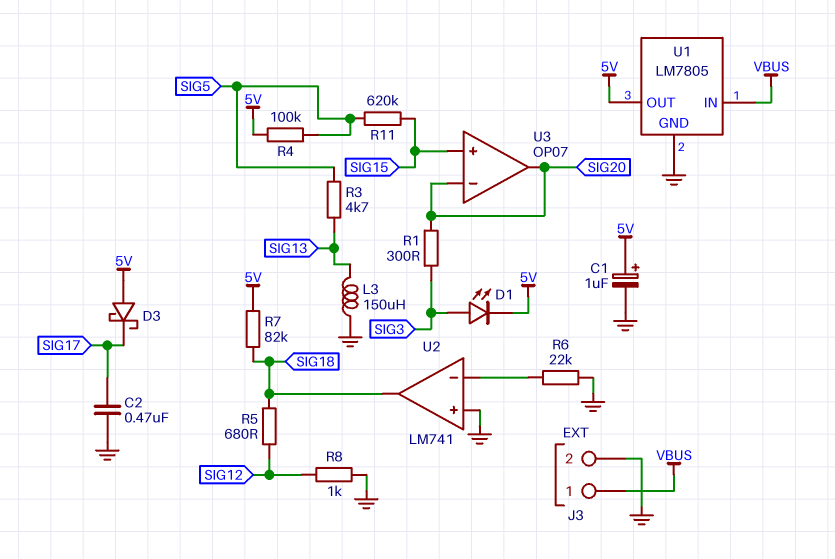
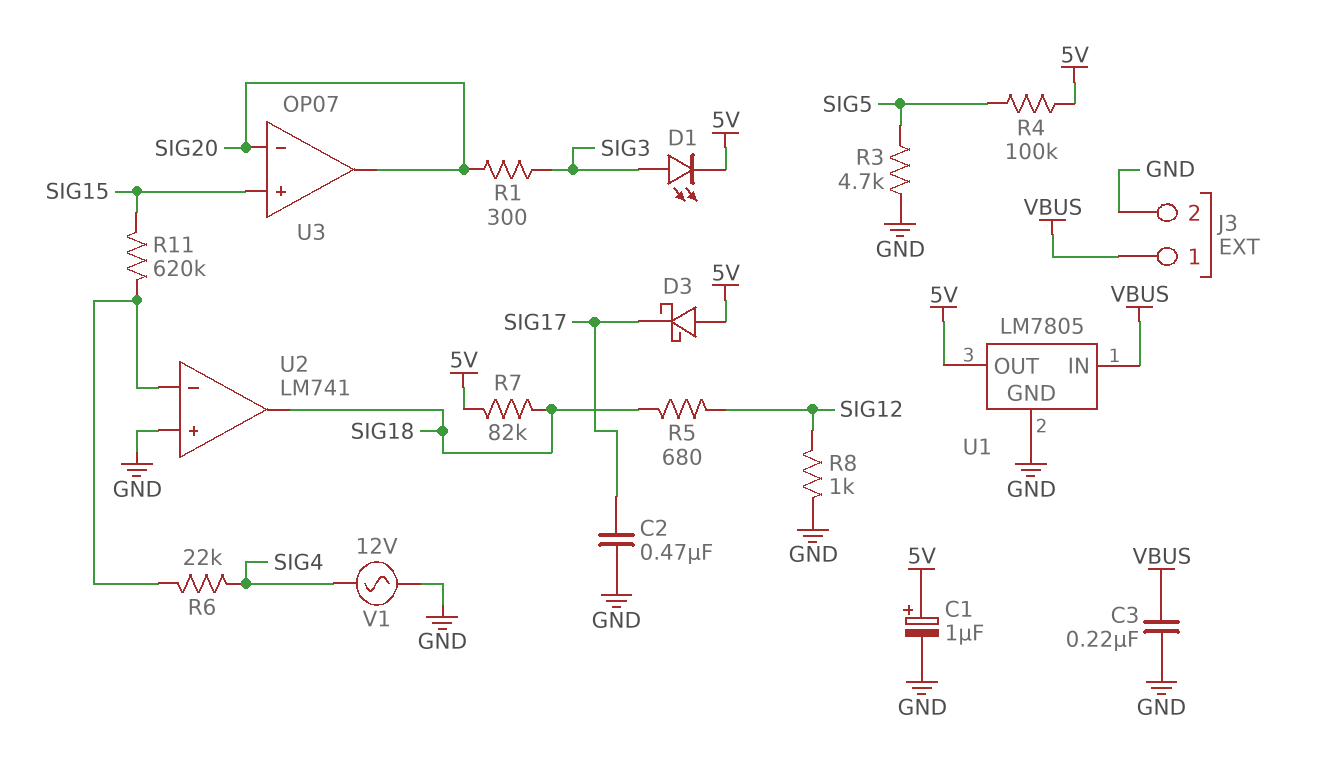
C3: none -> 220nF (GND, VBUS)
L3: 150uH (GND, SIG13) -> none
R3: 4.7k (SIG5, SIG13) -> 4.7k (GND, SIG5)
R6: 22k (GND, U2/in-) -> 22k (SIG4, U2/in-)
R11: 620k (SIG5, SIG15) -> 620k (SIG15, U2/in-)
V1: none -> AC 12V (GND, SIG4)

